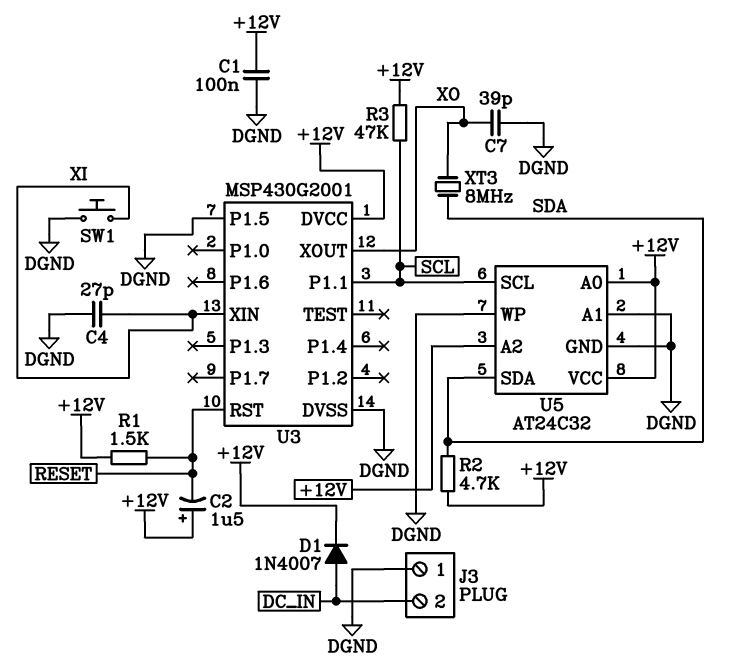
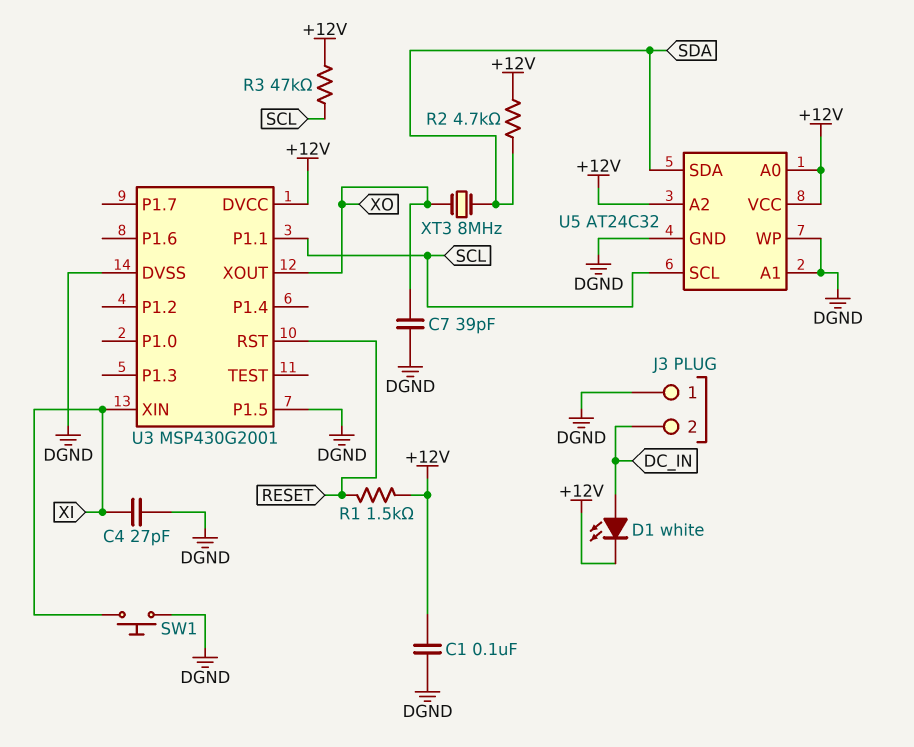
C2: 1.5uF (plus +12V, minus RESET) -> none
D1: diode 1N4007 (A DC_IN, K +12V) -> LED white (A DC_IN, K +12V)

